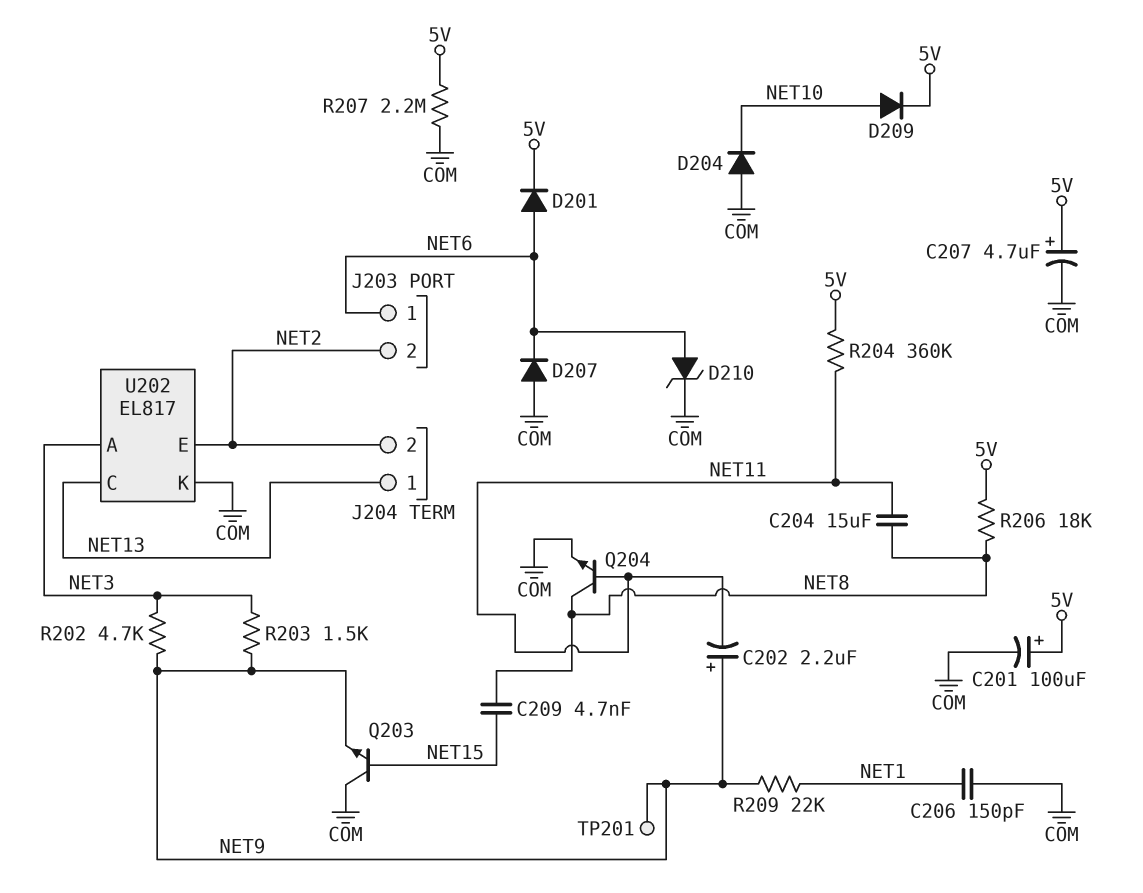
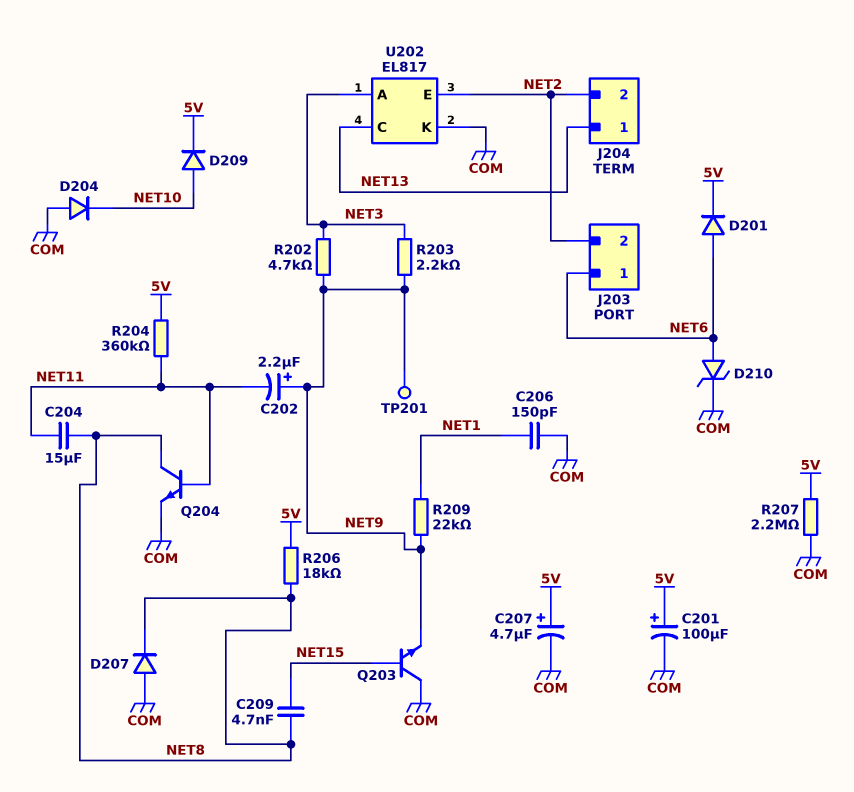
D207: diode (A COM, K NET6) -> diode (A COM, K NET8)
R203: 1.5k (NET3, NET9) -> 2.2k (NET3, NET9)

